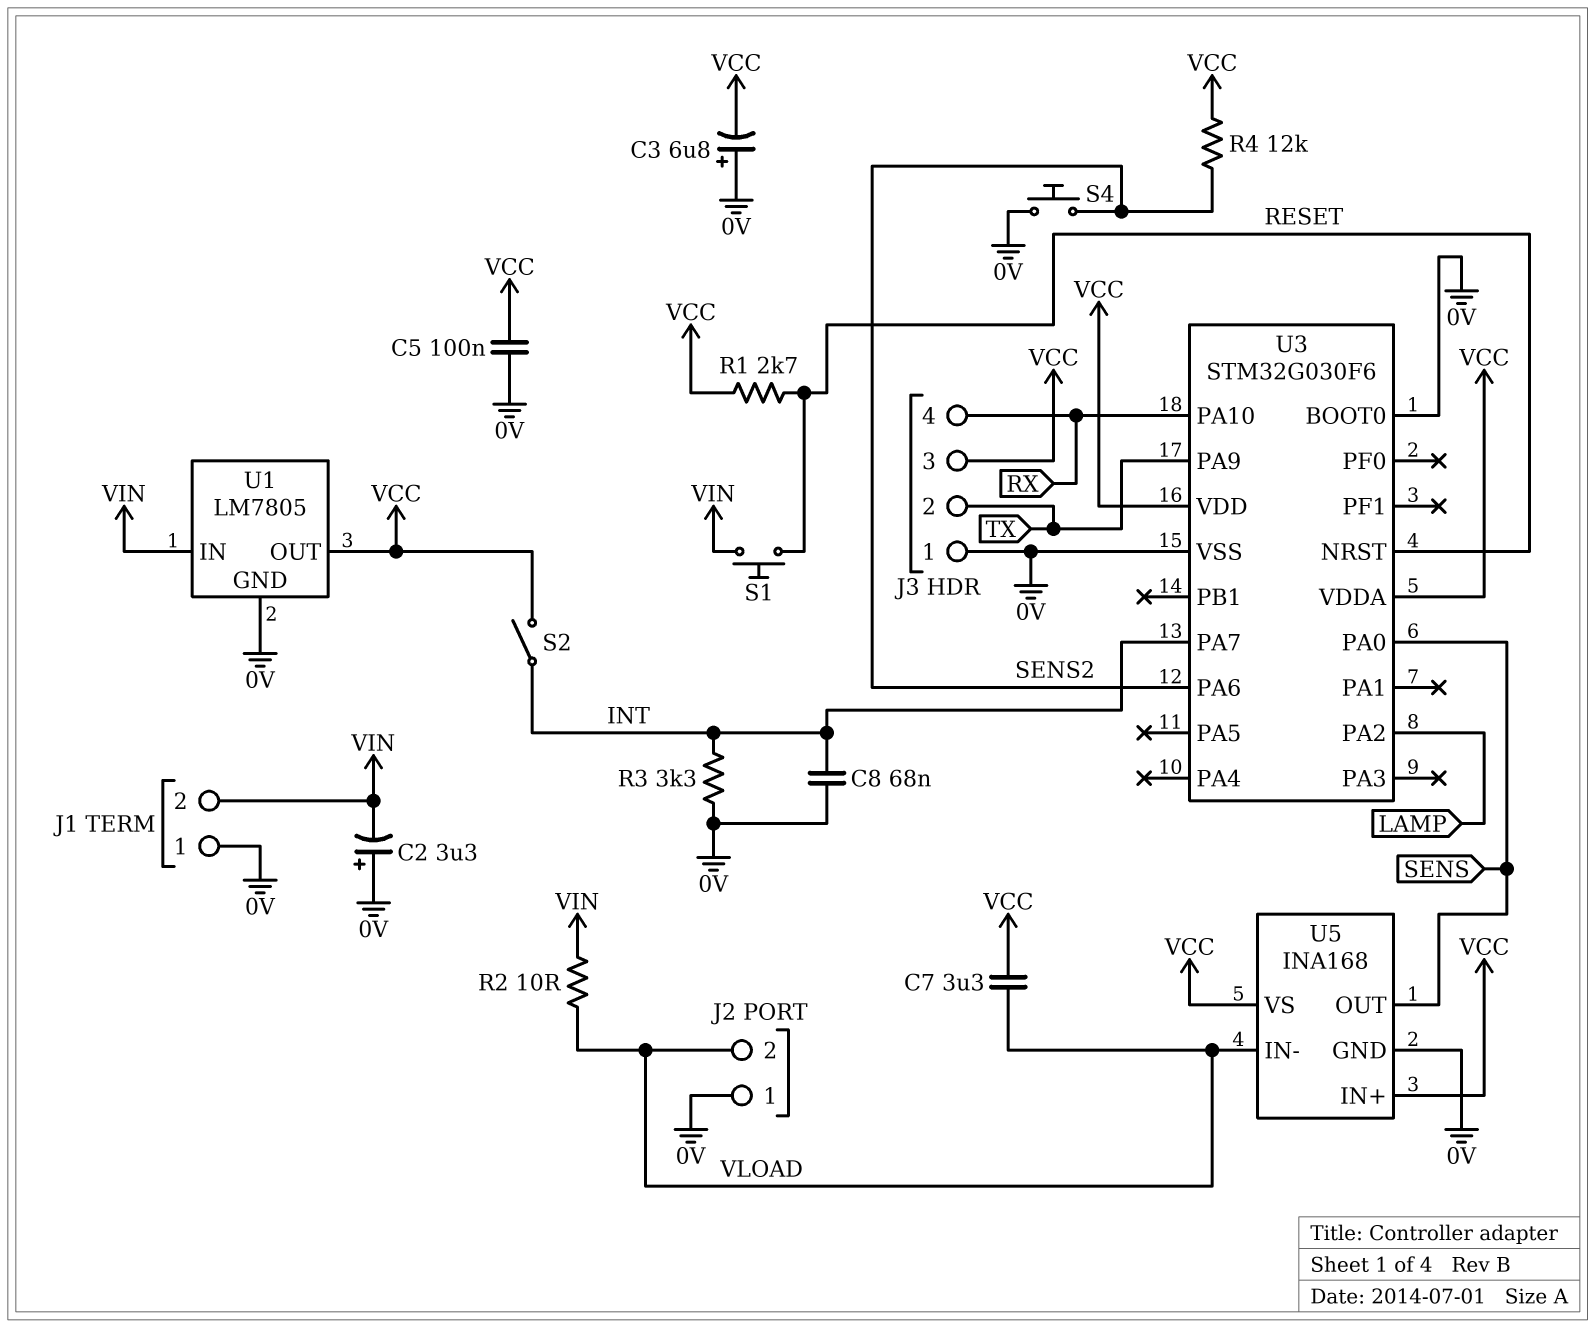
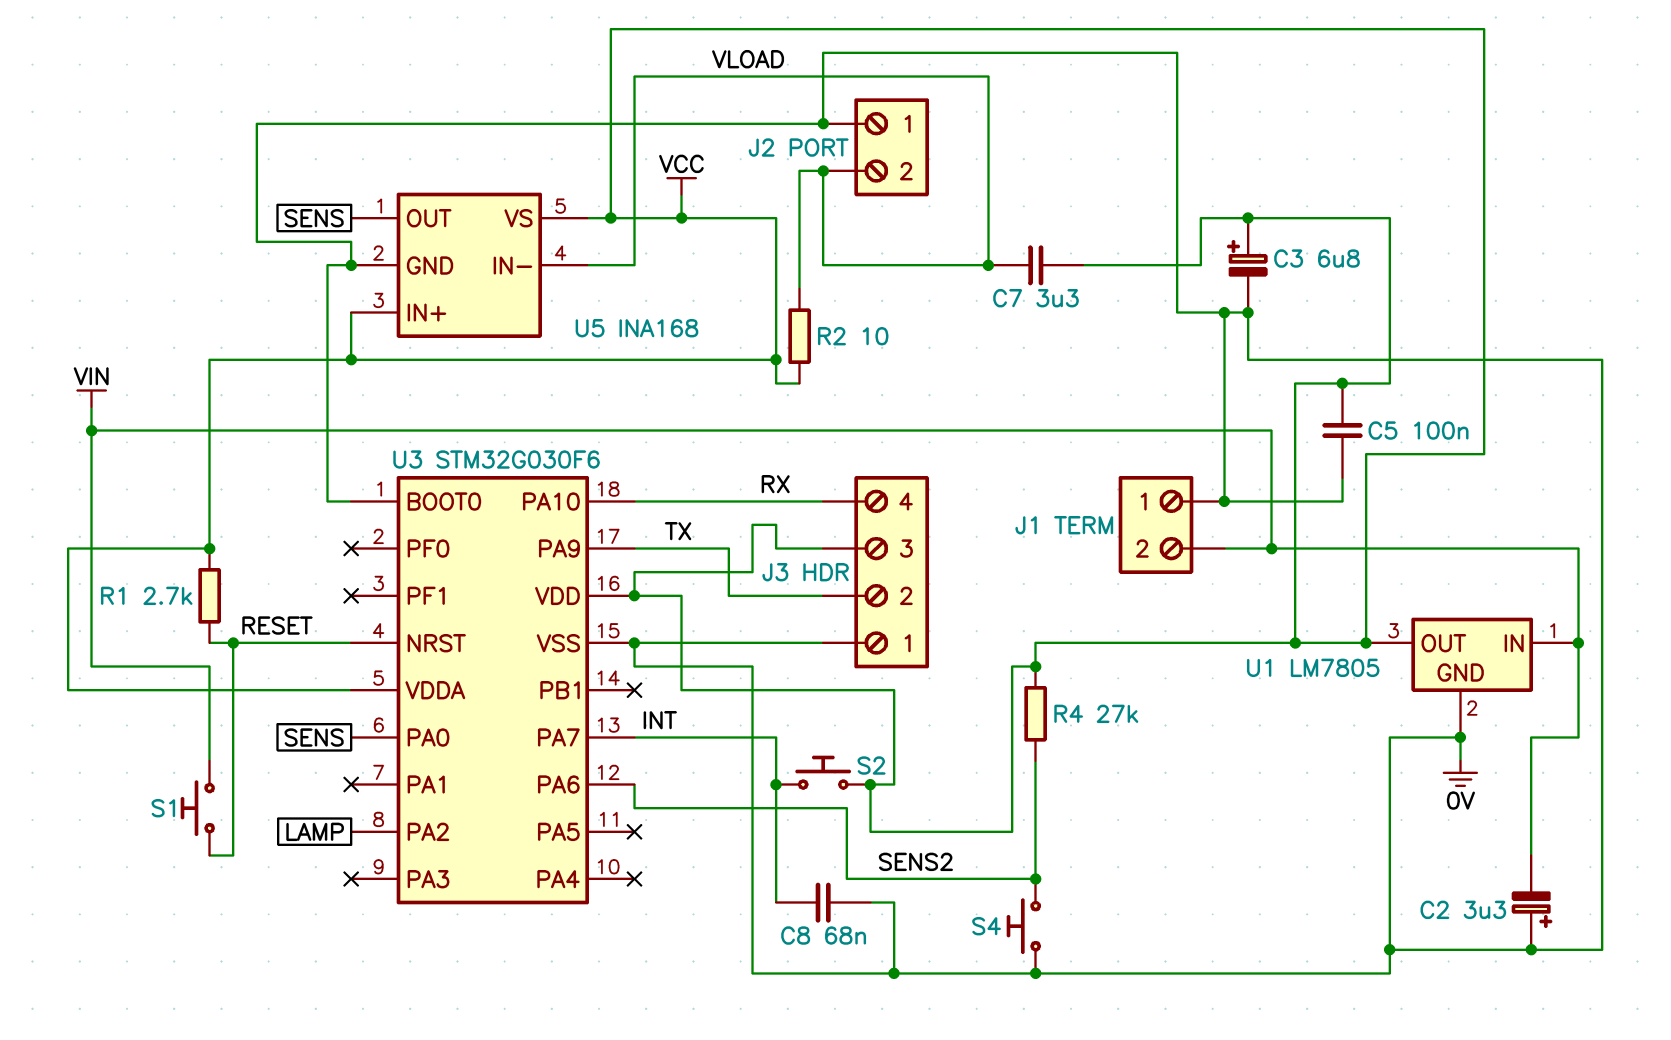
C3: 6.8uF (plus 0V, minus VCC) -> 6.8uF (plus VCC, minus 0V)
R2: 10 (VIN, VLOAD) -> 10 (VCC, VLOAD)
R3: 3.3k (0V, INT) -> none
R4: 12k (SENS2, VCC) -> 27k (SENS2, VCC)
S2: switch (INT, VCC) -> button (INT, VCC)

